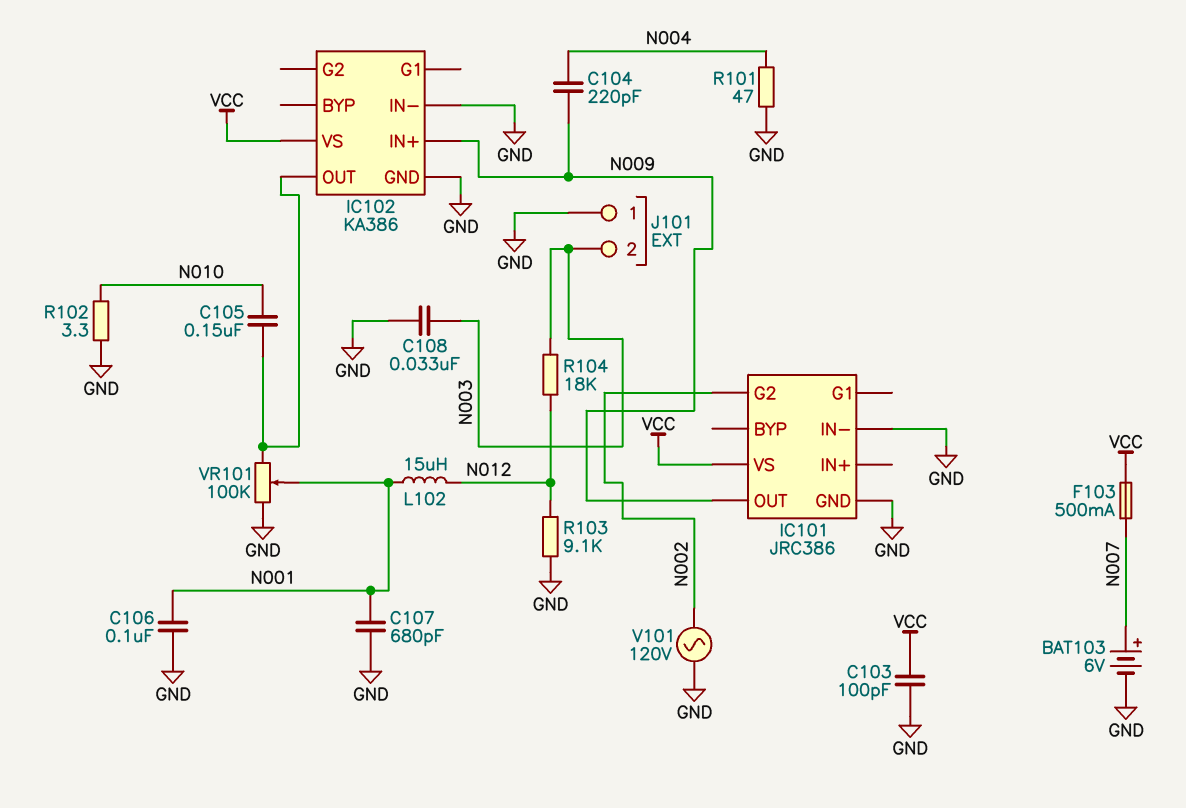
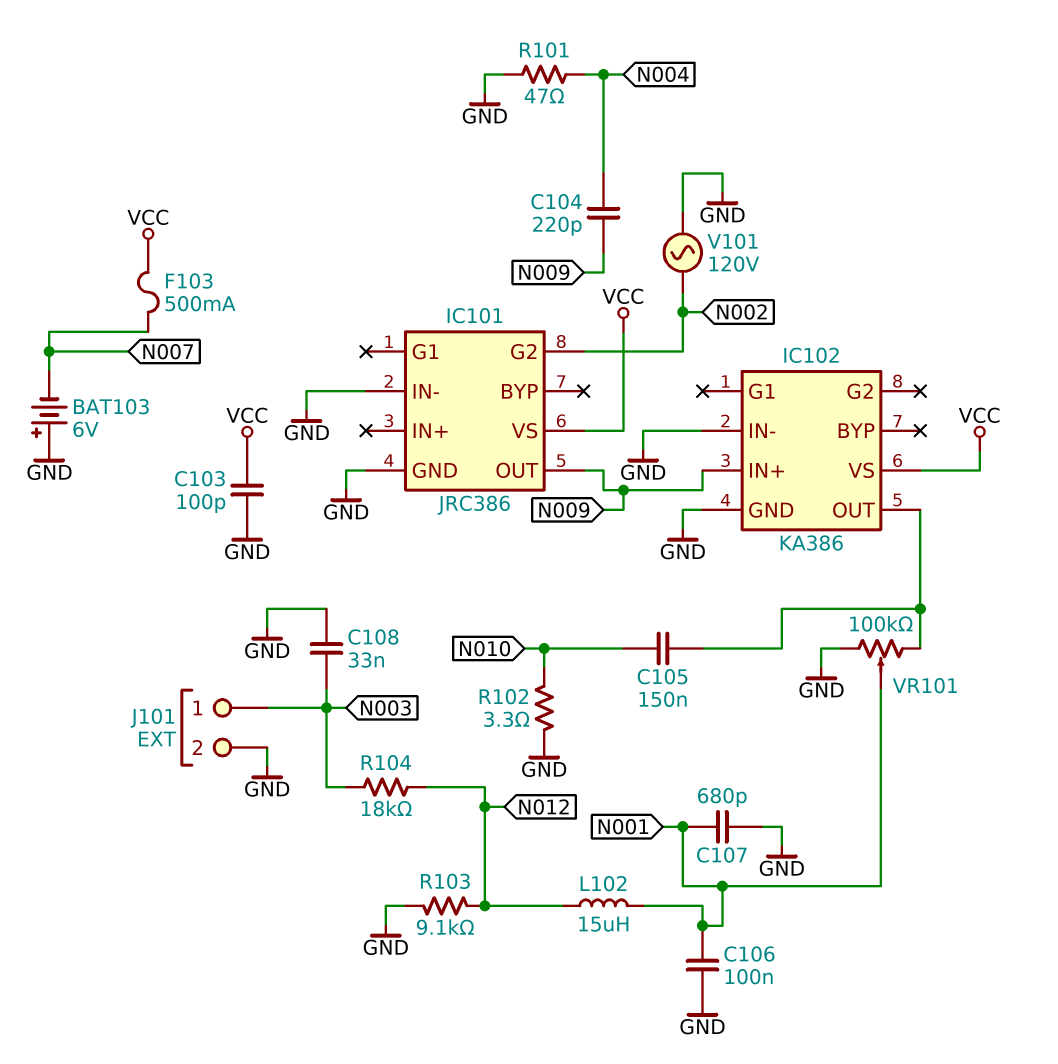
BAT103: 6V (plus N007, minus GND) -> 6V (plus GND, minus N007)
J101 pin 1: GND -> N003
J101 pin 2: N003 -> GND

